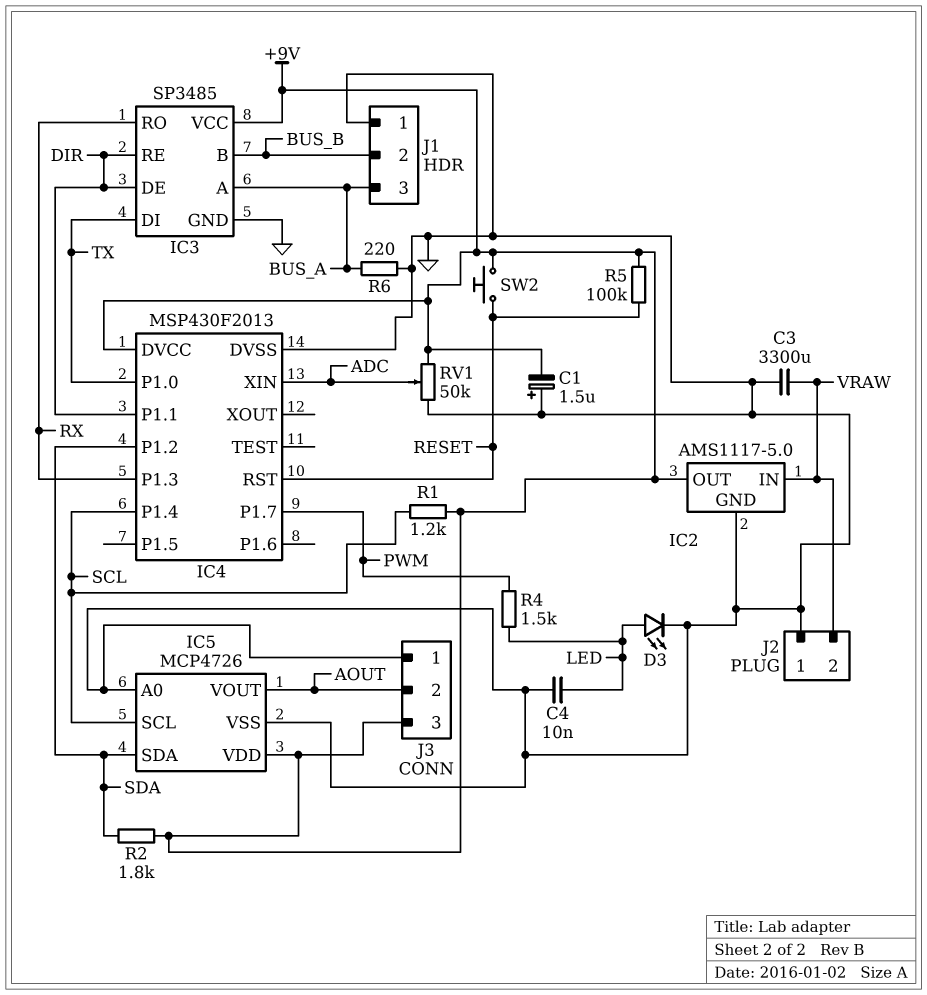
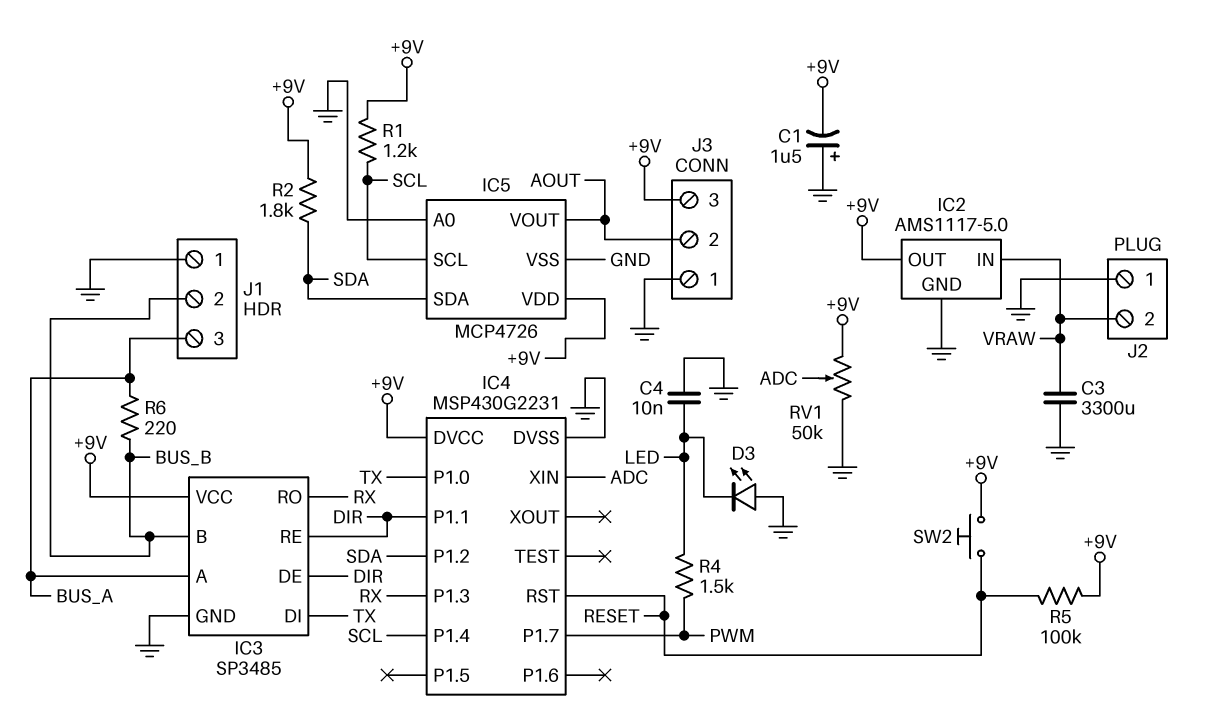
D3: LED (A LED, K GND) -> LED (A GND, K LED)
IC4: MSP430F2013 -> MSP430G2231
R6: 220 (BUS_A, GND) -> 220 (BUS_A, BUS_B)

